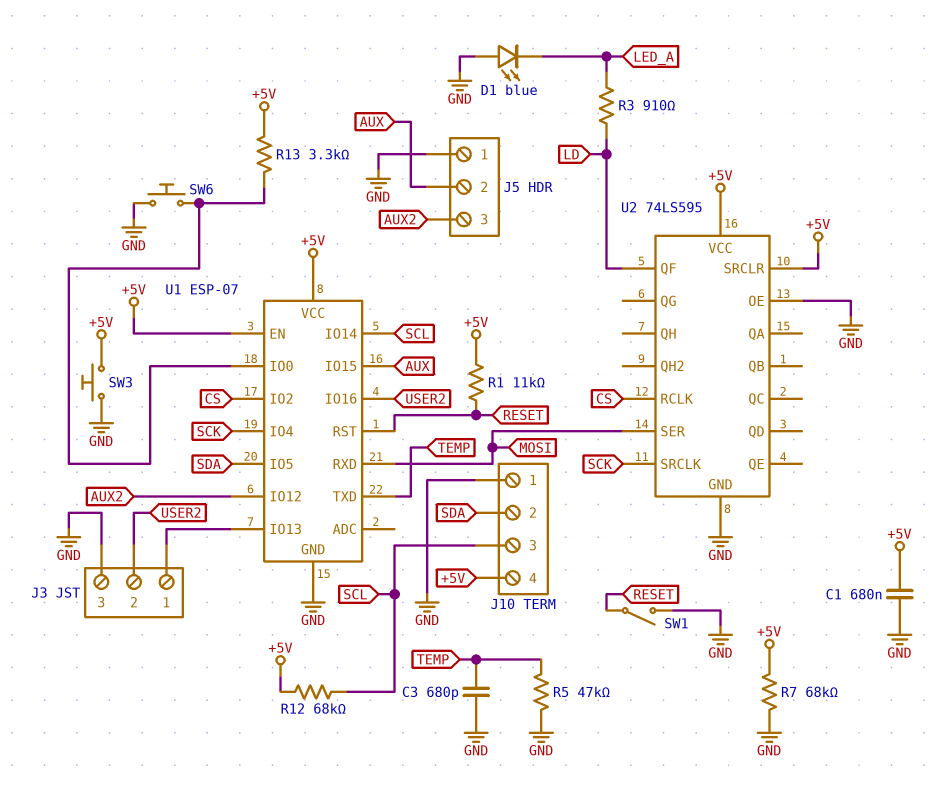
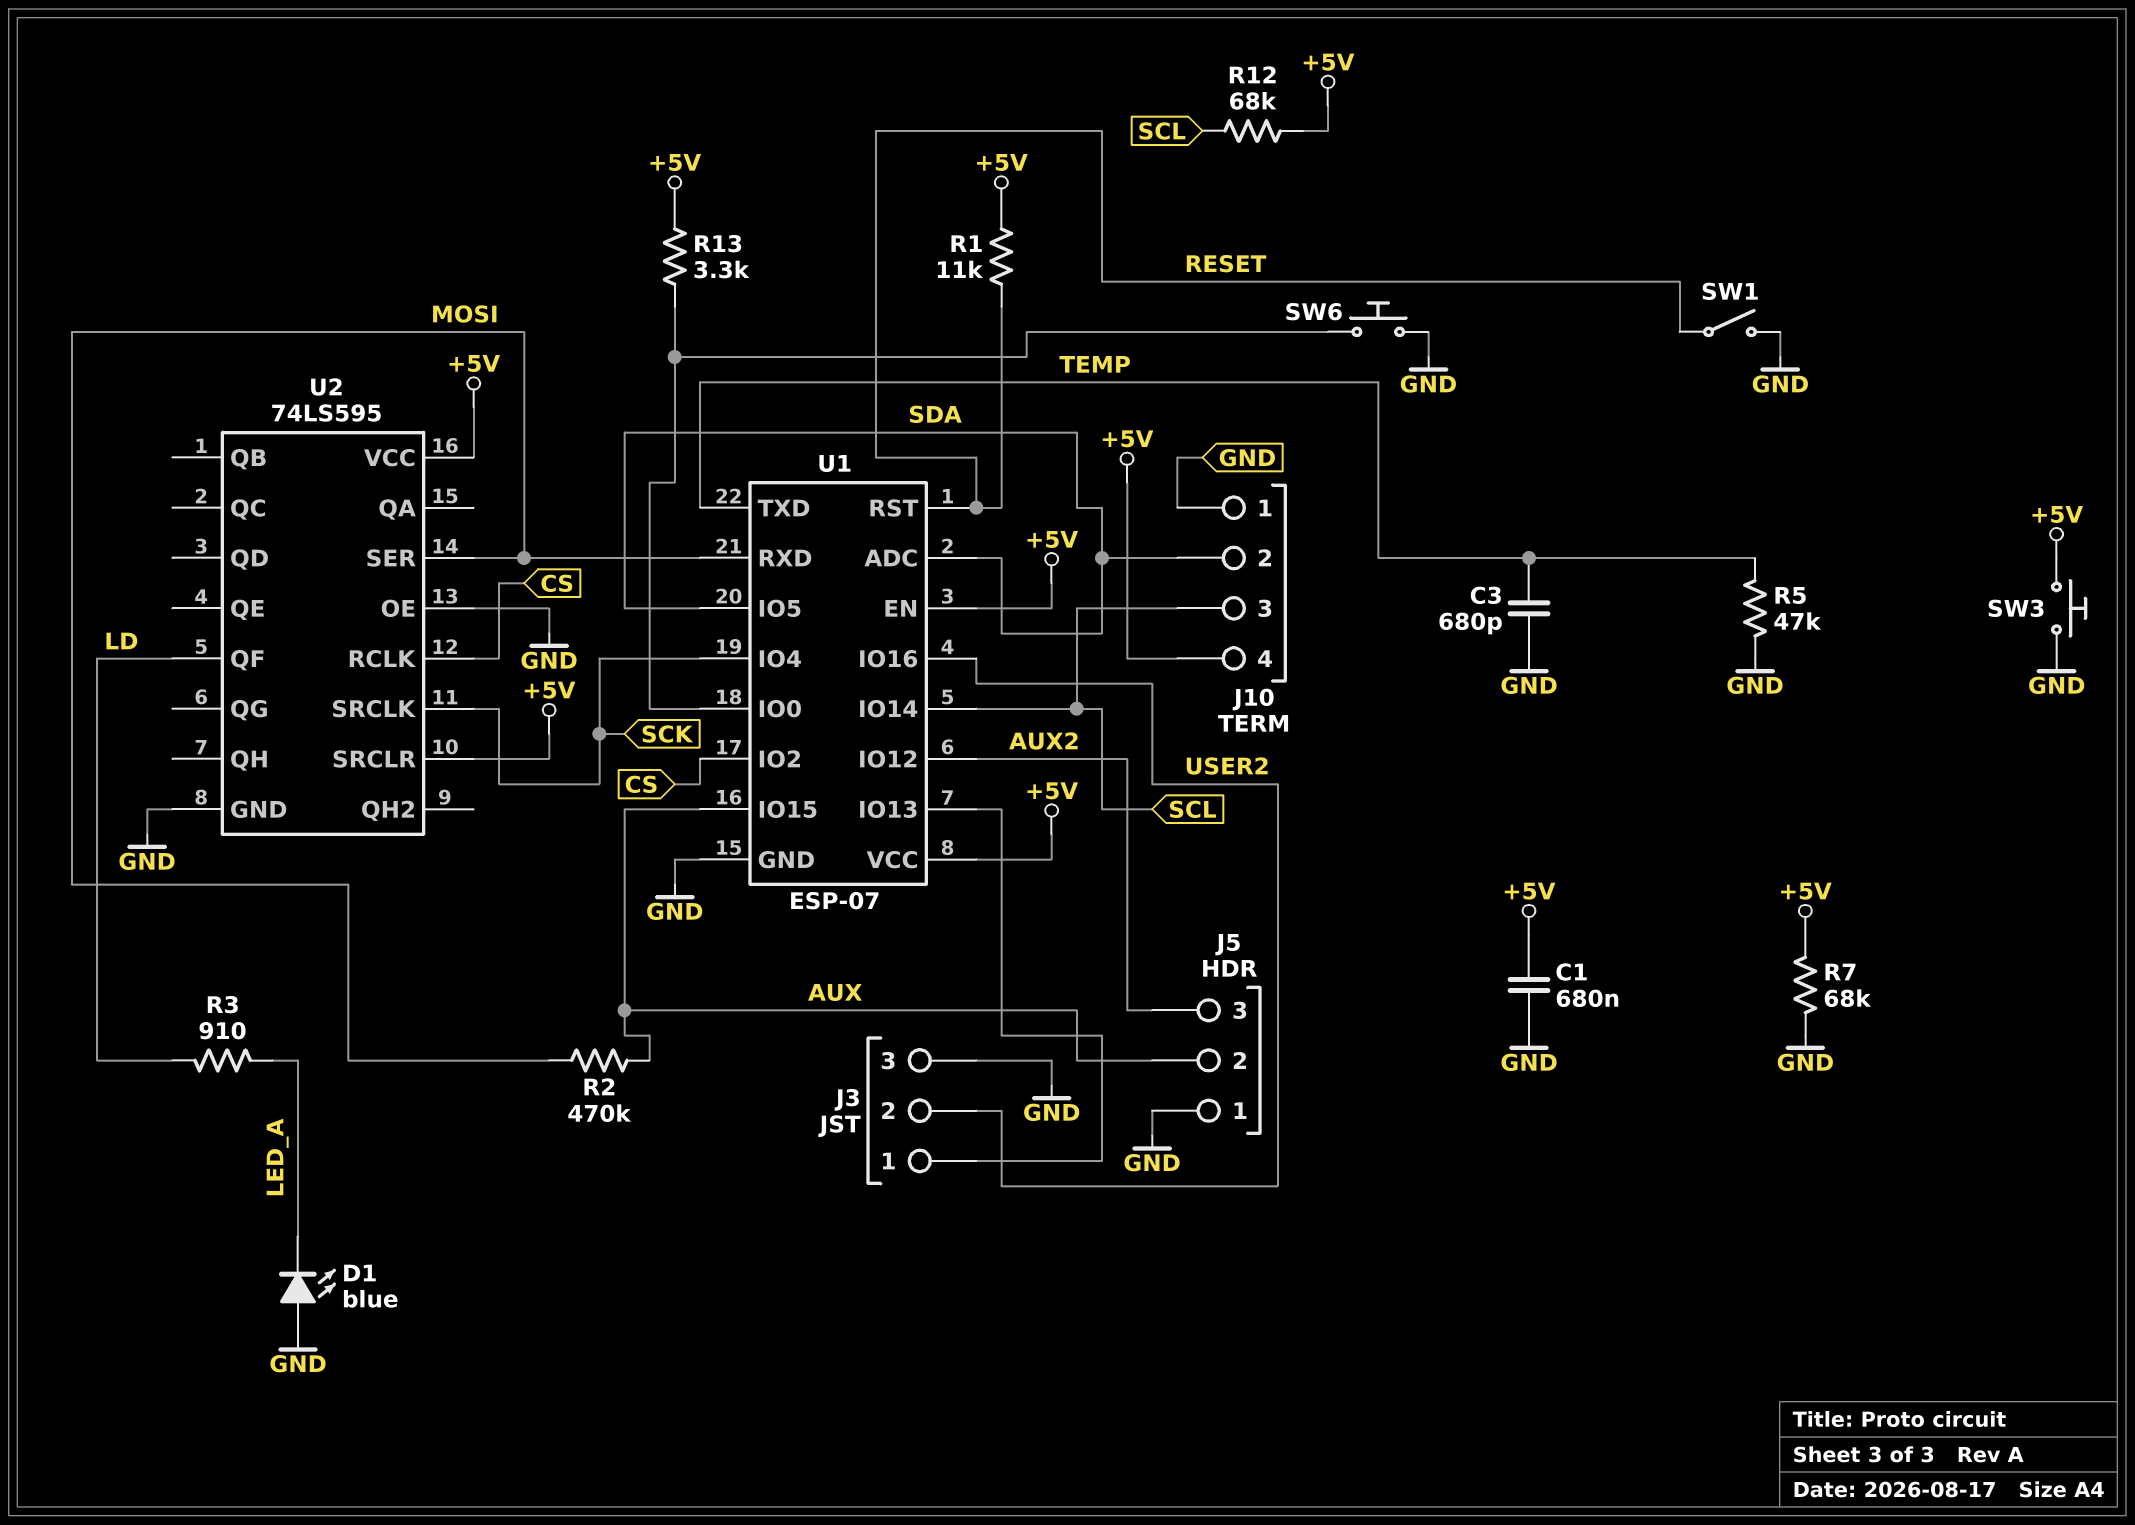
R2: none -> 470k (AUX, MOSI)
U1 pin ADC: none -> SDA

